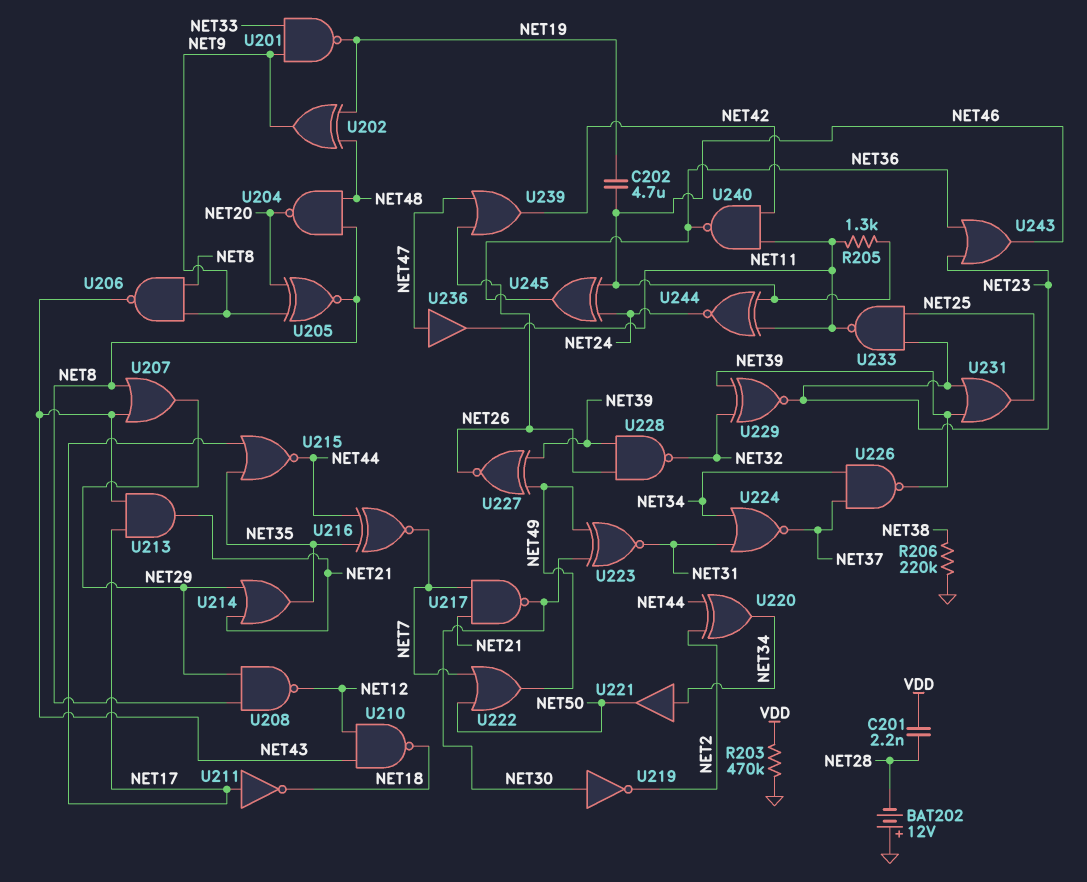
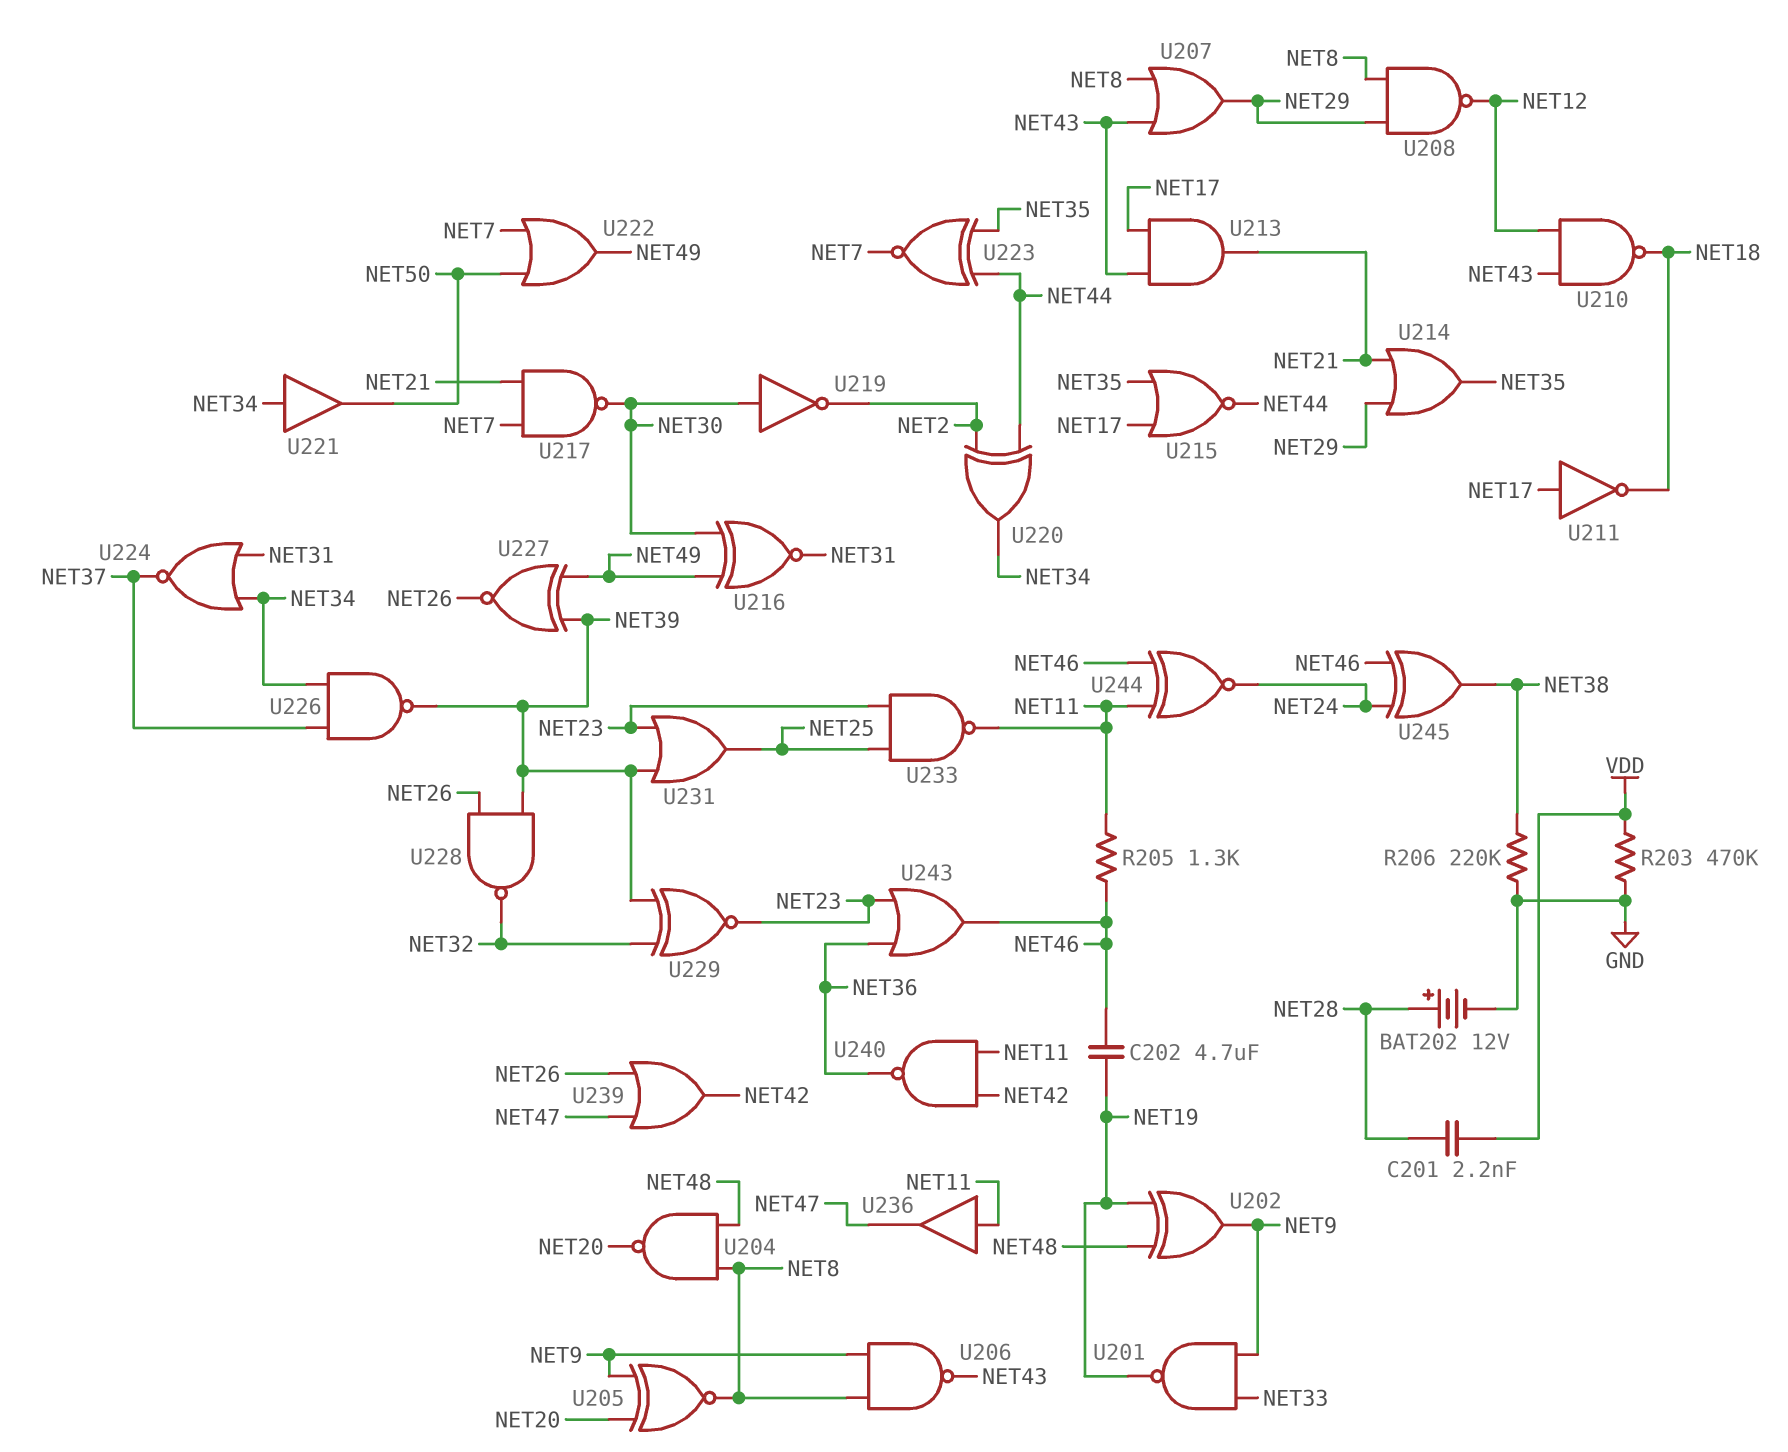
BAT202: 12V (plus GND, minus NET28) -> 12V (plus NET28, minus GND)
U216: XNOR (in NET35, in NET44, out NET7) -> XNOR (in NET30, in NET49, out NET31)
U223: XNOR (in NET30, in NET49, out NET31) -> XNOR (in NET35, in NET44, out NET7)
U236: buffer (in NET47, out NET11) -> buffer (in NET11, out NET47)
U245: XOR (in NET24, in NET46, out NET36) -> XOR (in NET24, in NET46, out NET38)

